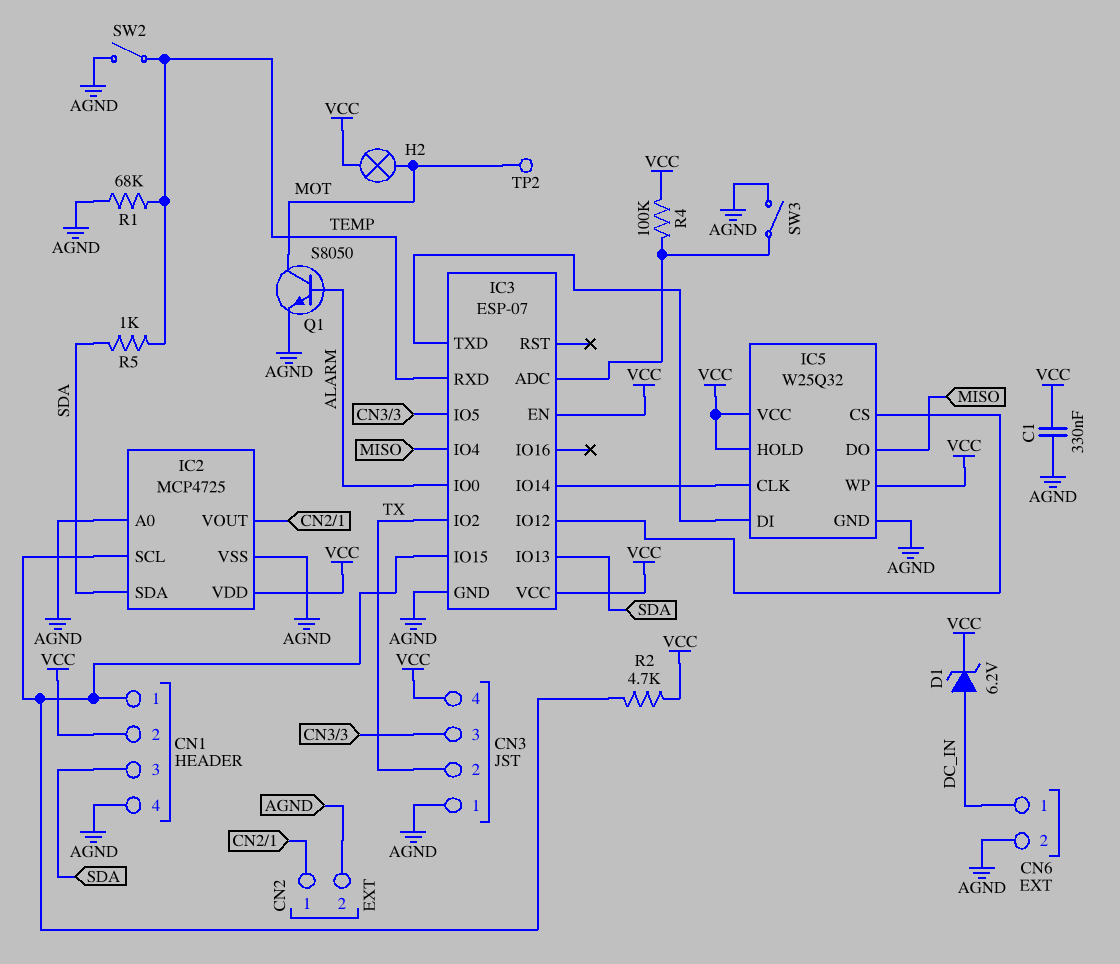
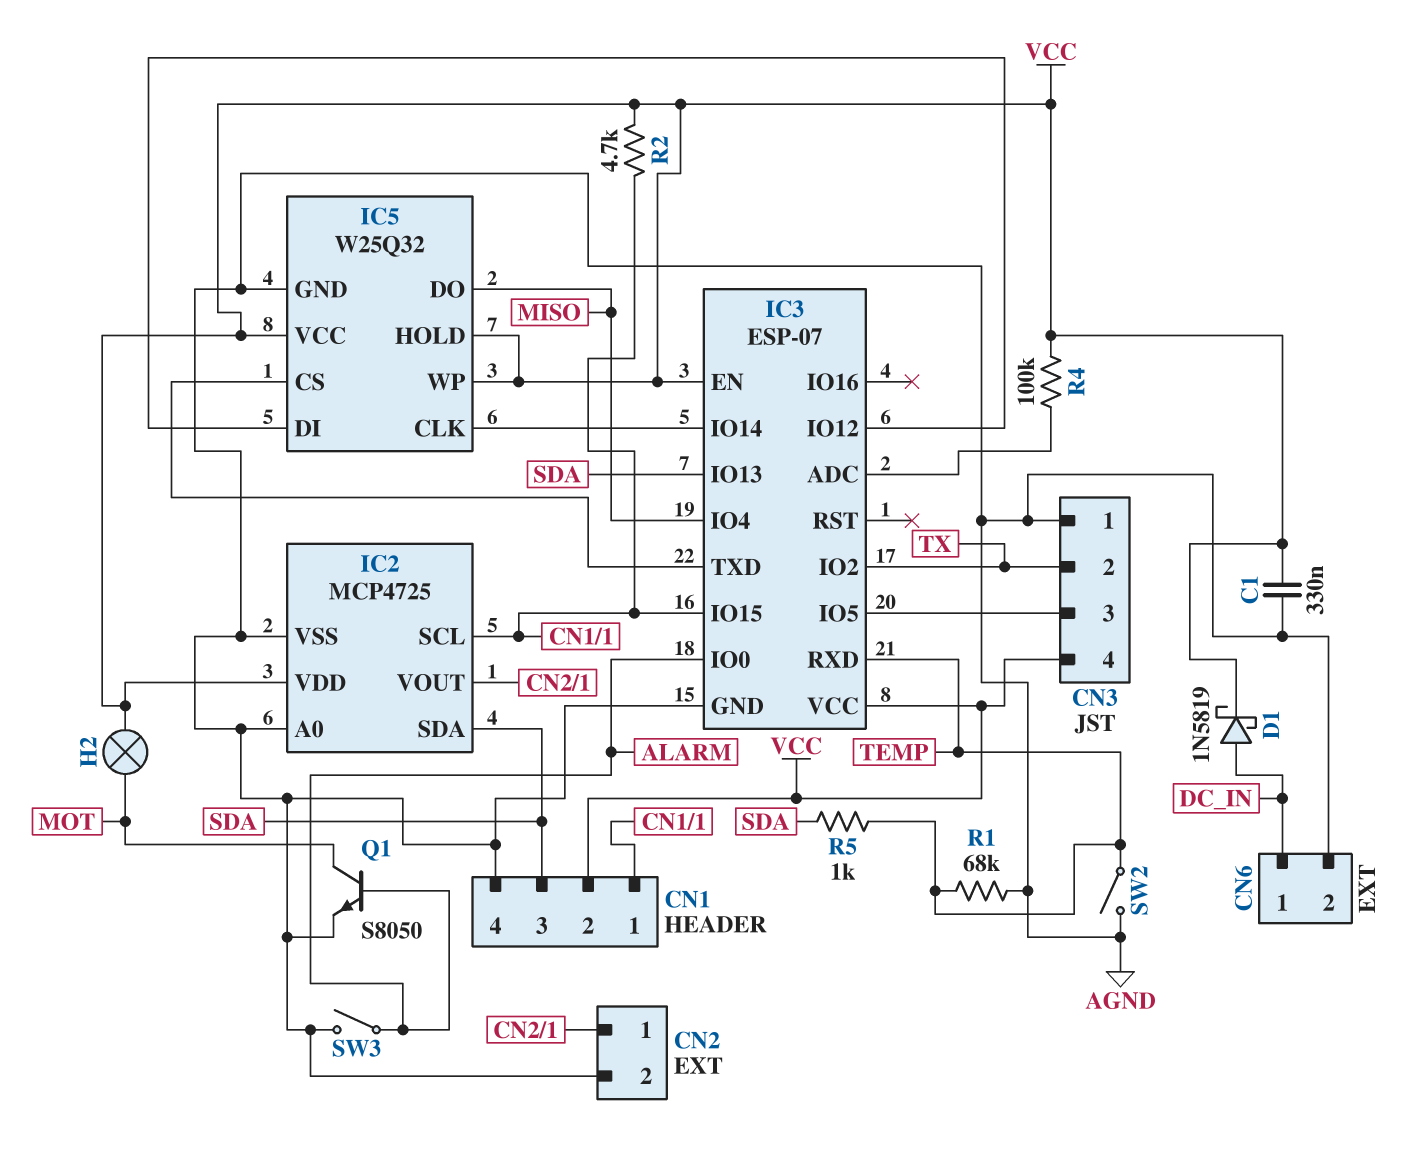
D1: zener 6.2V (A DC_IN, K VCC) -> schottky 1N5819 (A DC_IN, K VCC)
IC5 pin CS: IC3/IO12 -> IC3/TXD
IC5 pin DI: IC3/TXD -> IC3/IO12
SW3: switch (AGND, IC3/ADC) -> switch (AGND, ALARM)
TP2: test point (MOT) -> none

